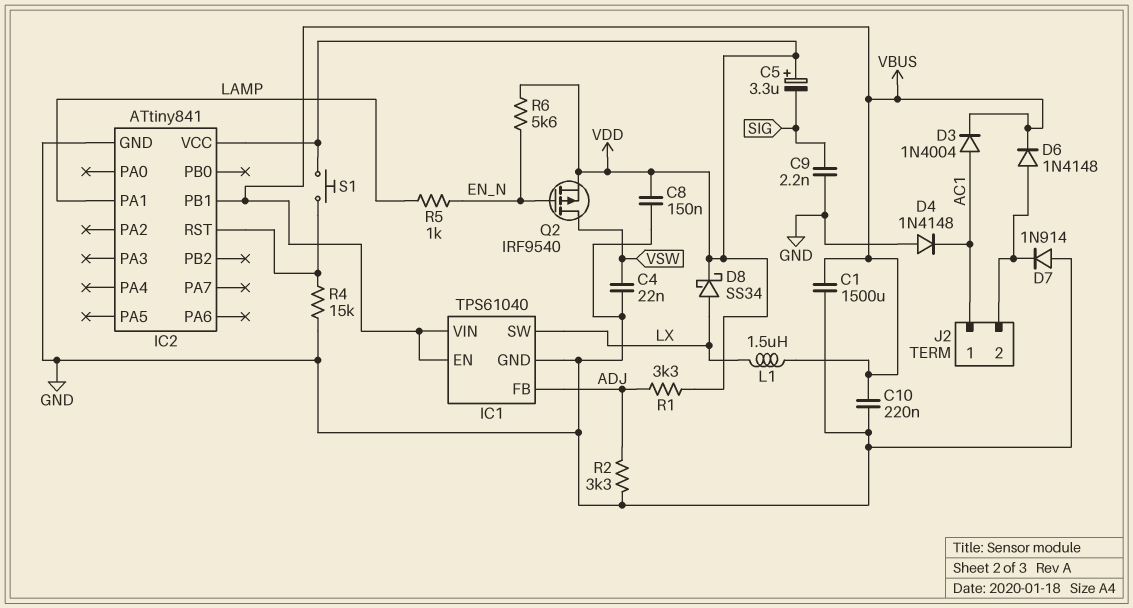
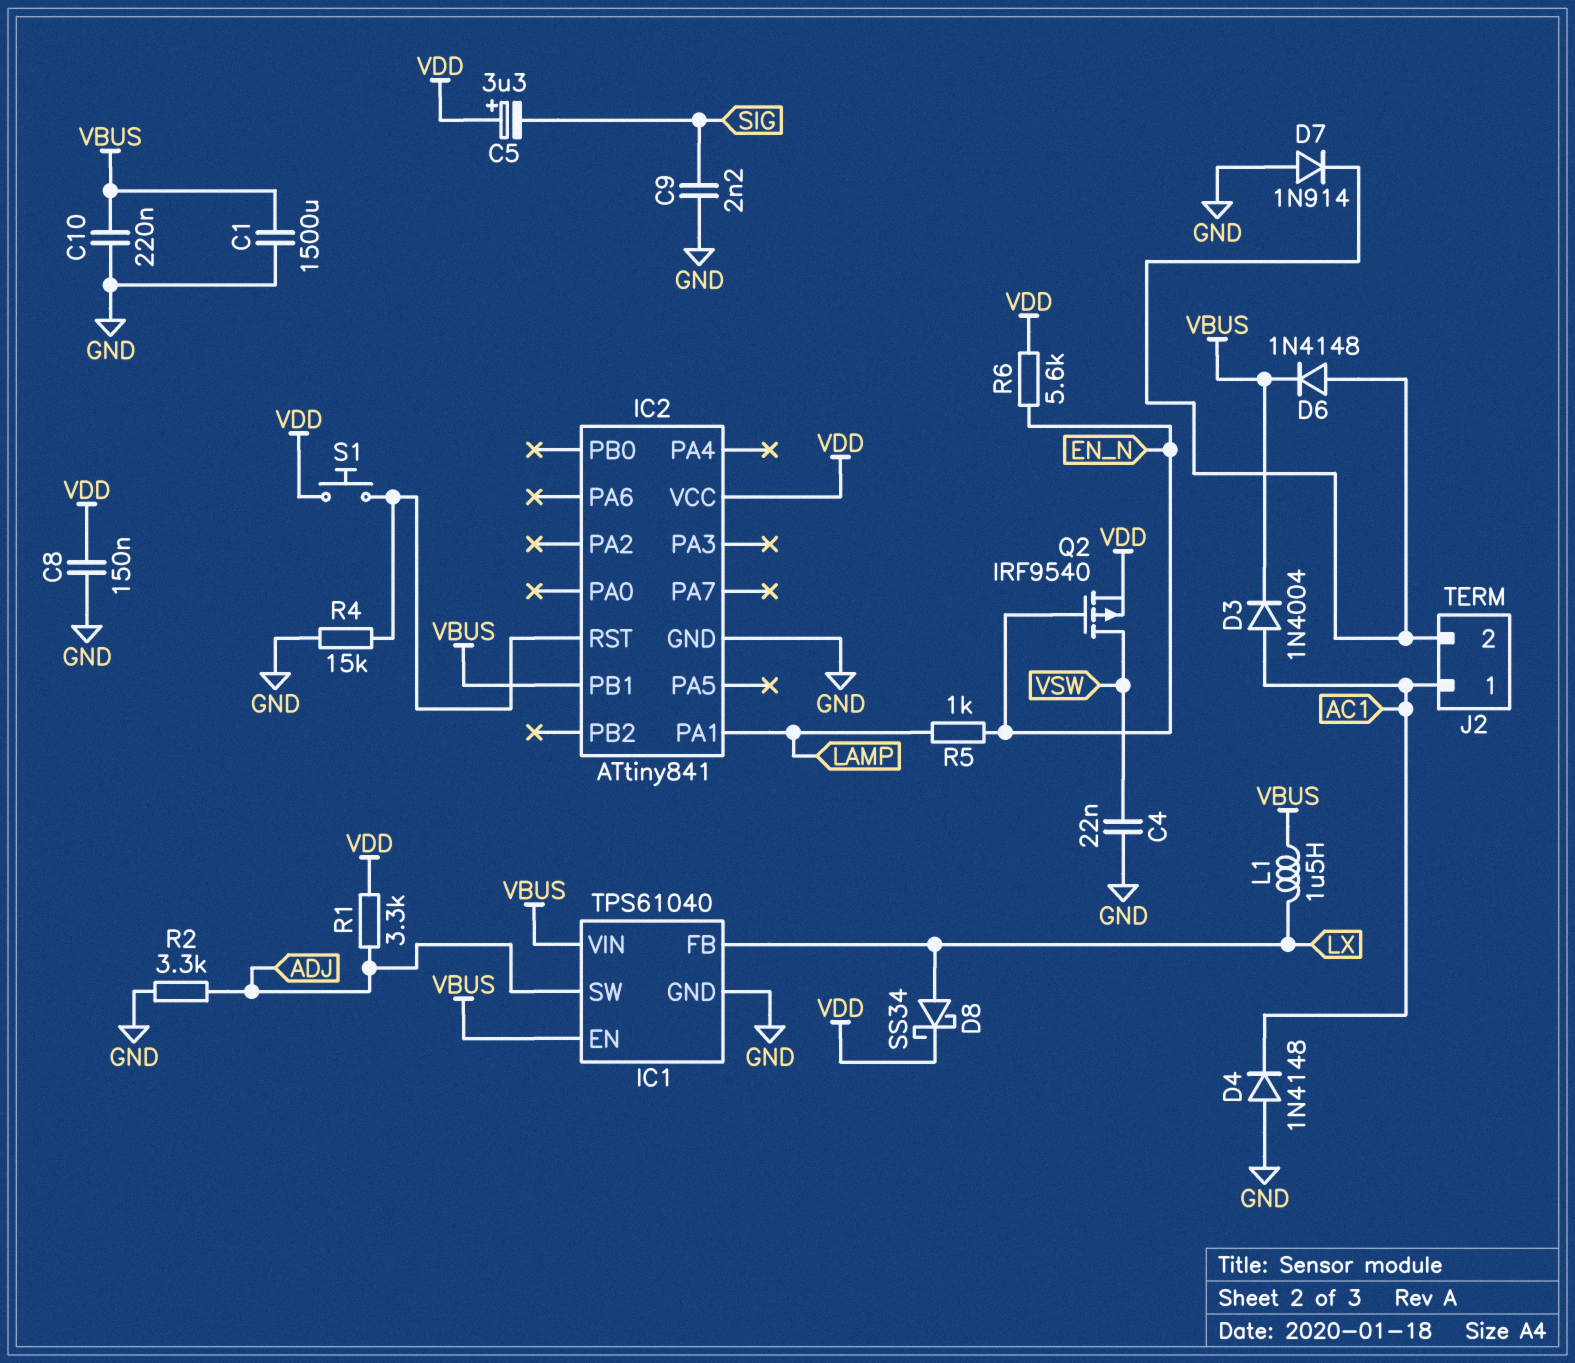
IC1 pin FB: ADJ -> LX
IC1 pin SW: LX -> ADJ

